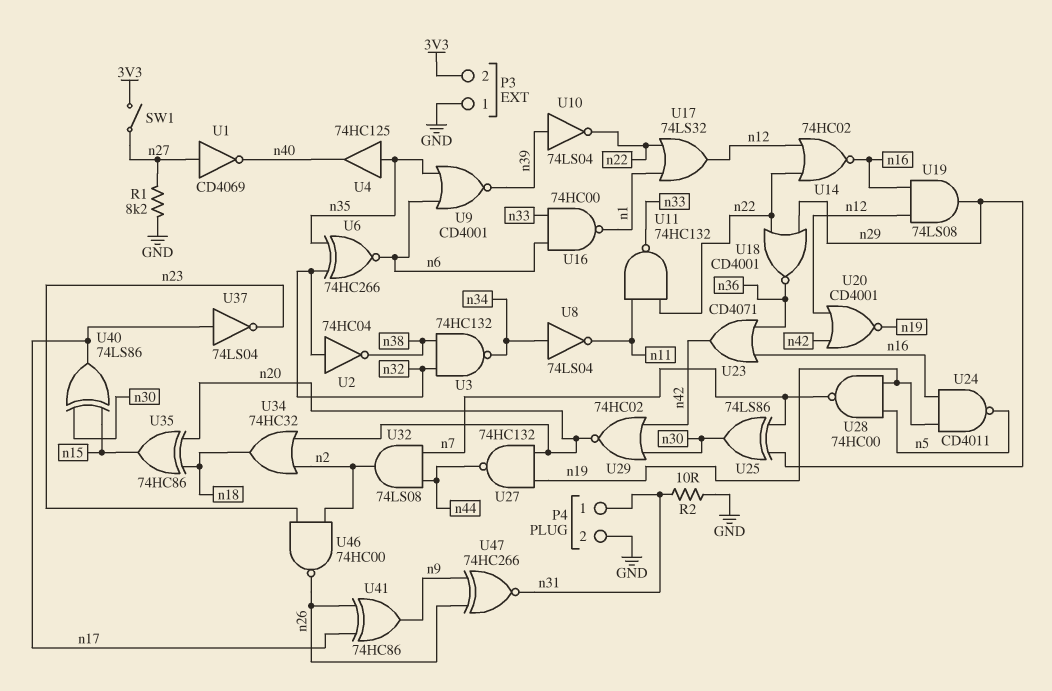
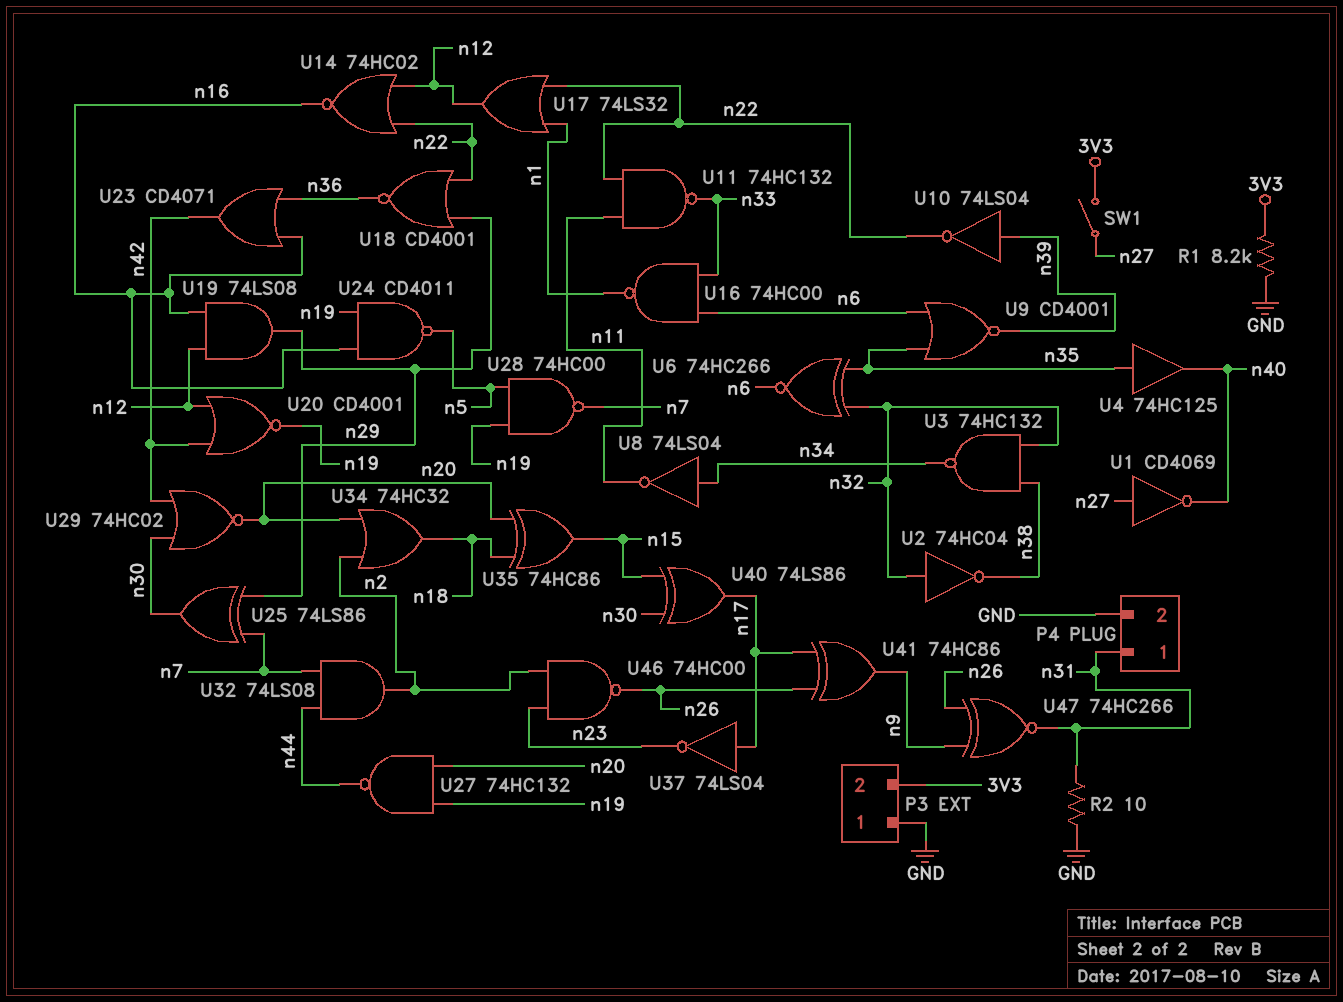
R1: 8.2k (GND, n27) -> 8.2k (3V3, GND)

